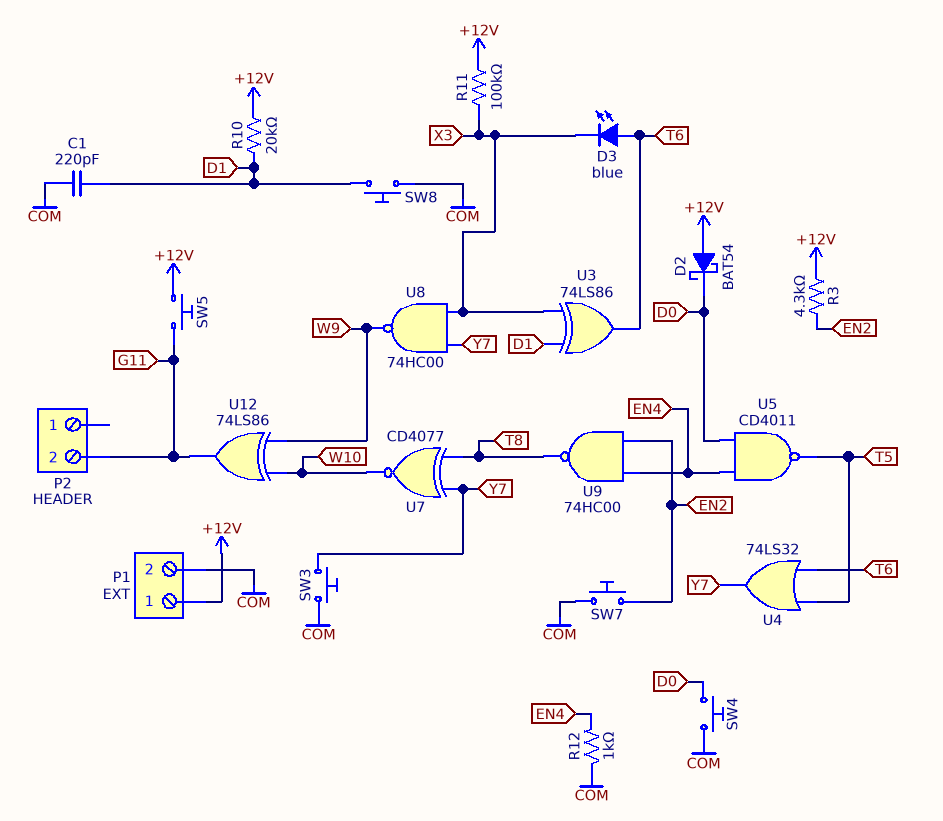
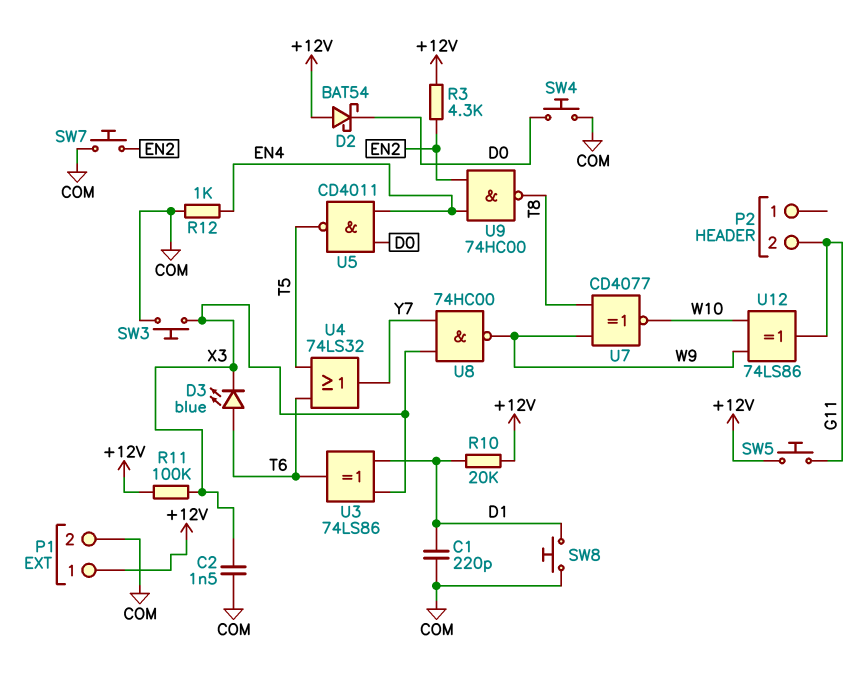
C2: none -> 1.5nF (COM, X3)
SW3: button (COM, Y7) -> button (COM, X3)
U7: XNOR CD4077 (in T8, in Y7, out W10) -> XNOR CD4077 (in T8, in W9, out W10)

